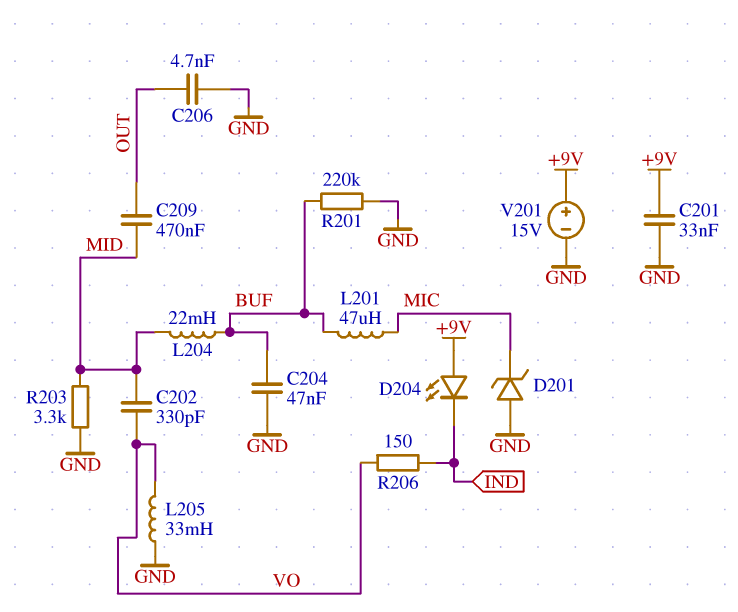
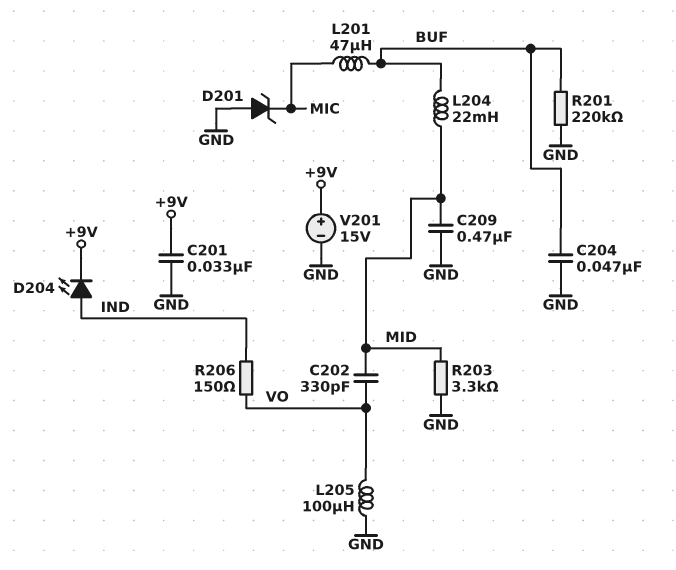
C206: 4.7nF (GND, OUT) -> none
C209: 470nF (MID, OUT) -> 470nF (GND, MID)
D204: LED (A +9V, K IND) -> LED (A IND, K +9V)
L205: 33mH (GND, VO) -> 100uH (GND, VO)

